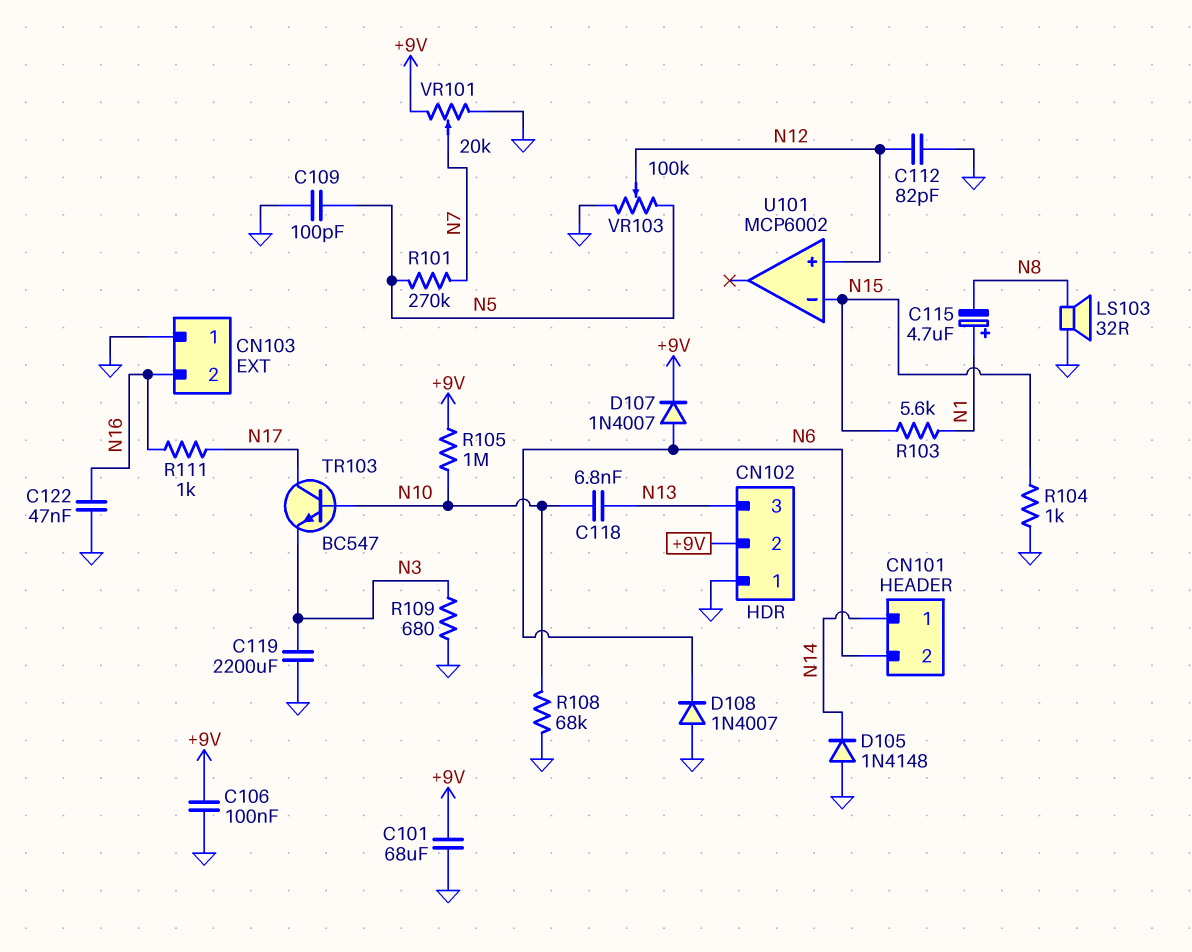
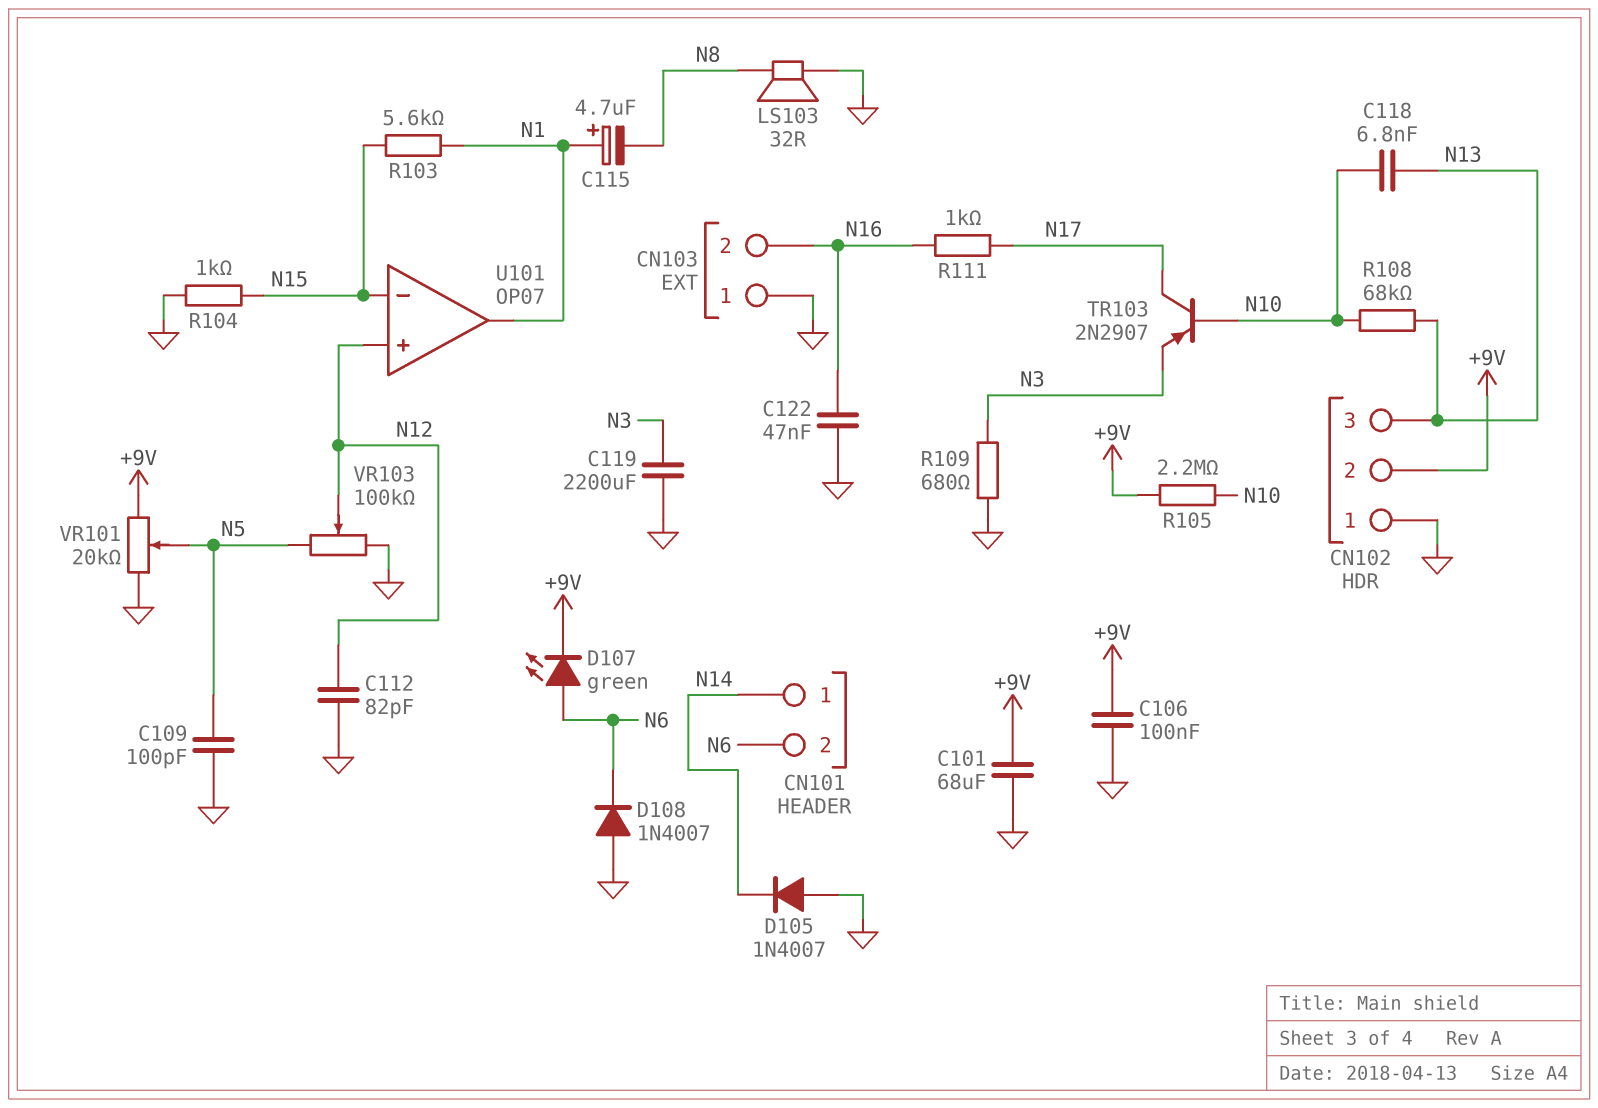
D105: diode 1N4148 (A GND, K N14) -> diode 1N4007 (A GND, K N14)
D107: diode 1N4007 (A N6, K +9V) -> LED green (A N6, K +9V)
R101: 270k (N5, N7) -> none
R105: 1M (+9V, N10) -> 2.2M (+9V, N10)
R108: 68k (GND, N10) -> 68k (N10, N13)
TR103: NPN BC547 (B N10, C N17, E N3) -> PNP 2N2907 (B N10, C N17, E N3)
U101: MCP6002 -> OP07
U101 pin out: none -> N1
VR101: 20k (+9V, GND, wiper N7) -> 20k (+9V, GND, wiper N5)

